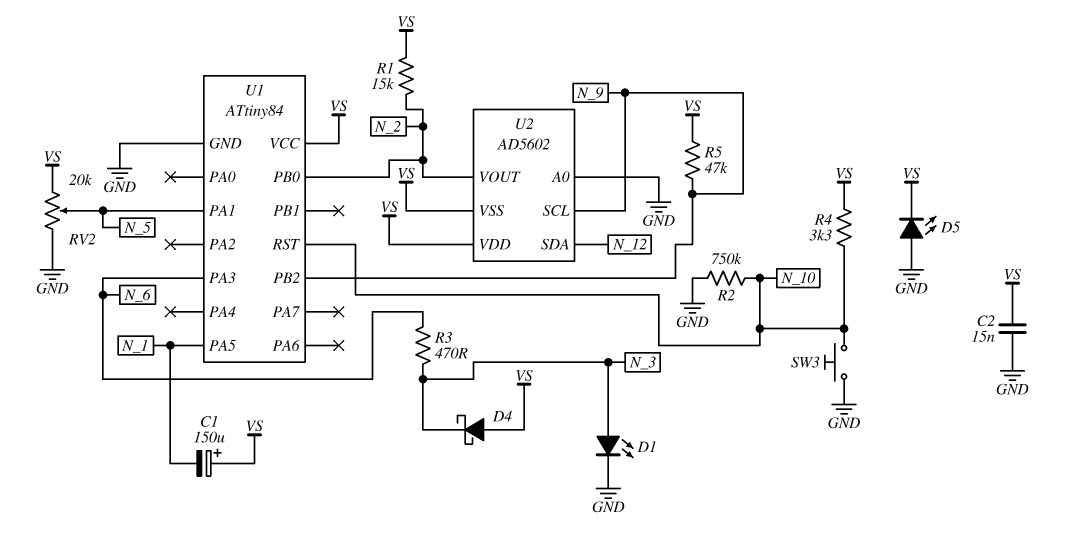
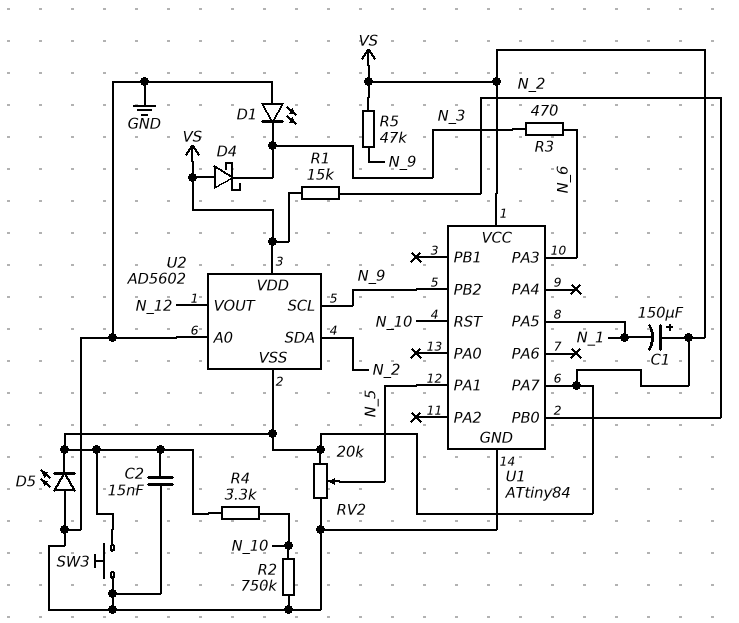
D1: LED (A N_3, K GND) -> LED (A GND, K N_3)
SW3: button (GND, N_10) -> button (GND, VS)
U1 pin PA7: none -> VS
U2 pin SDA: N_12 -> N_2
U2 pin VOUT: N_2 -> N_12

